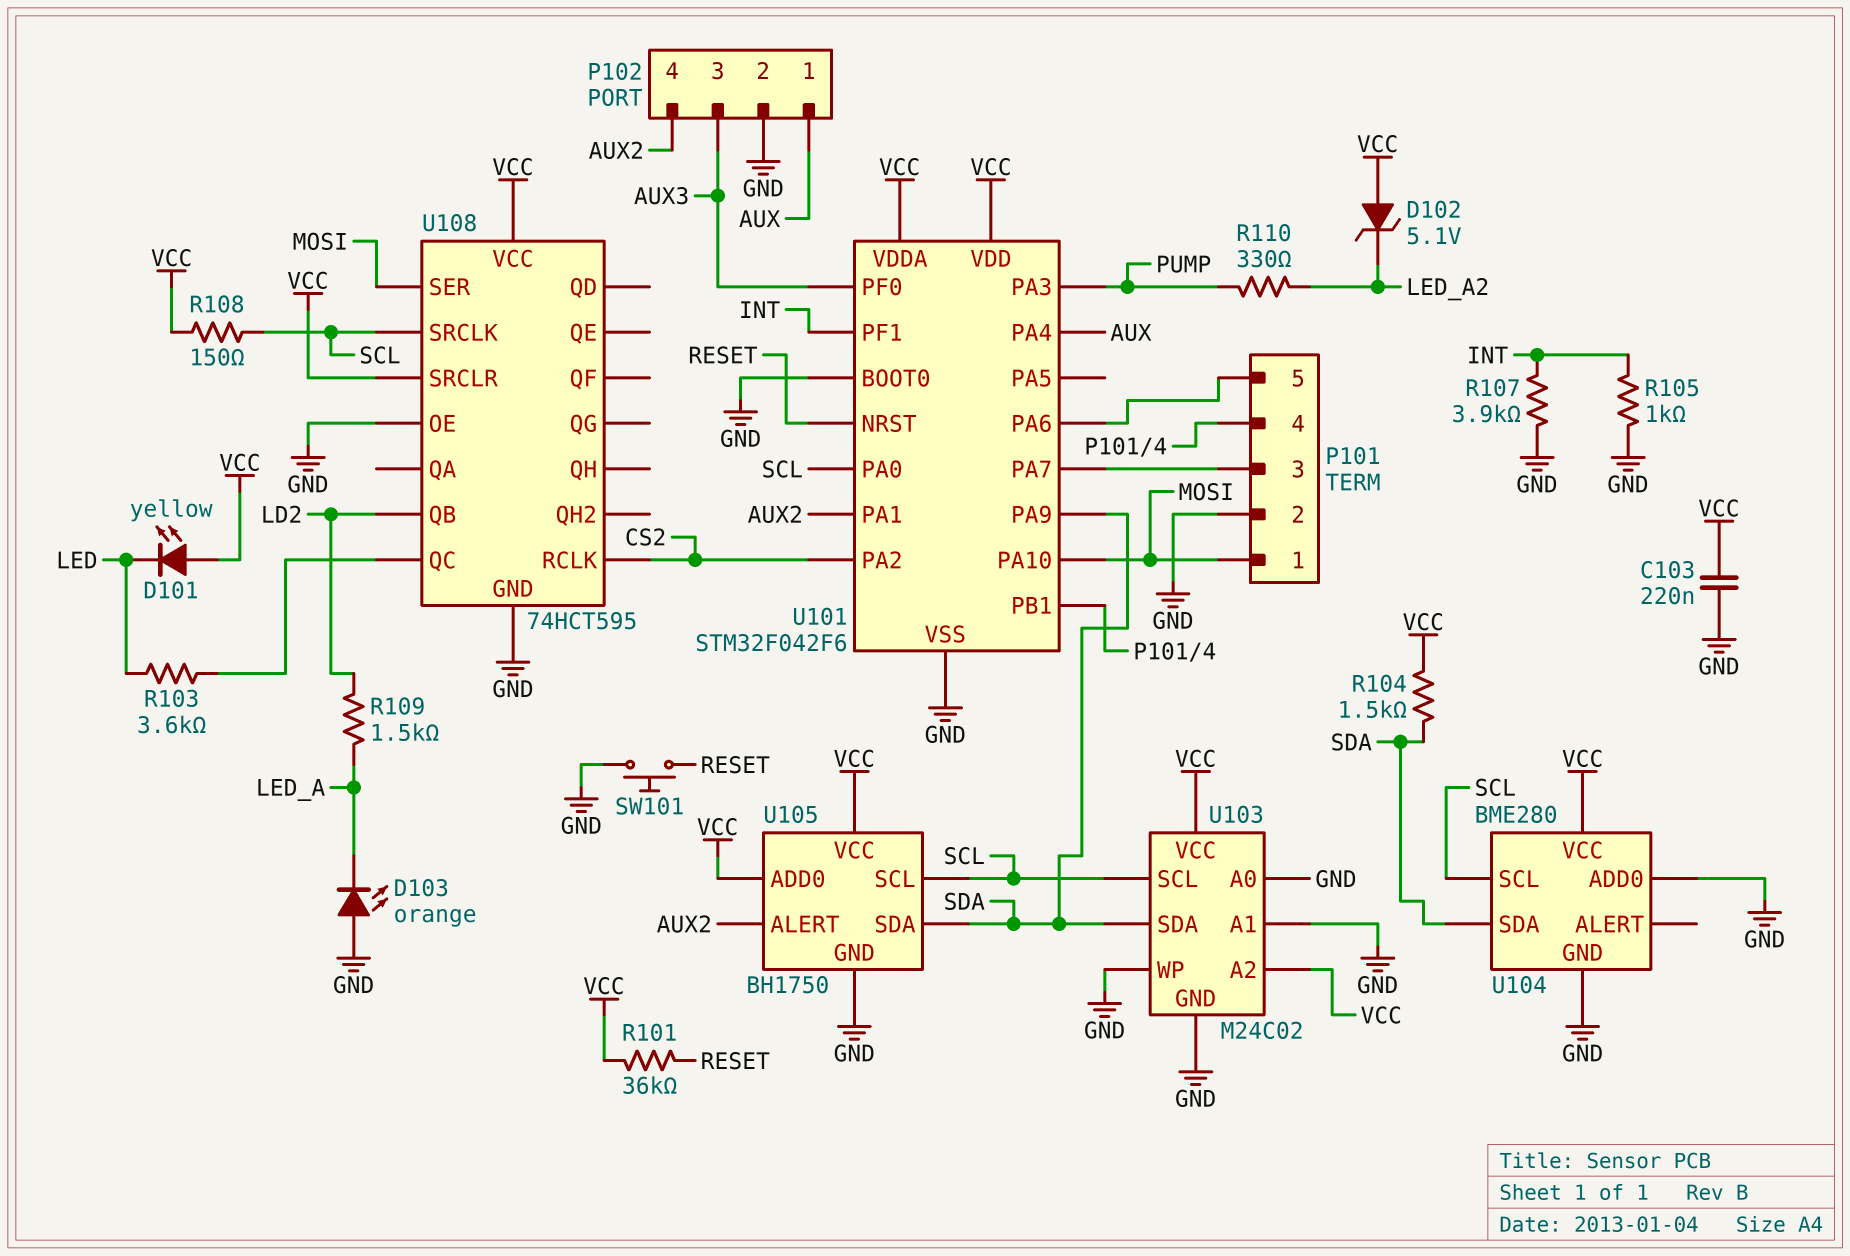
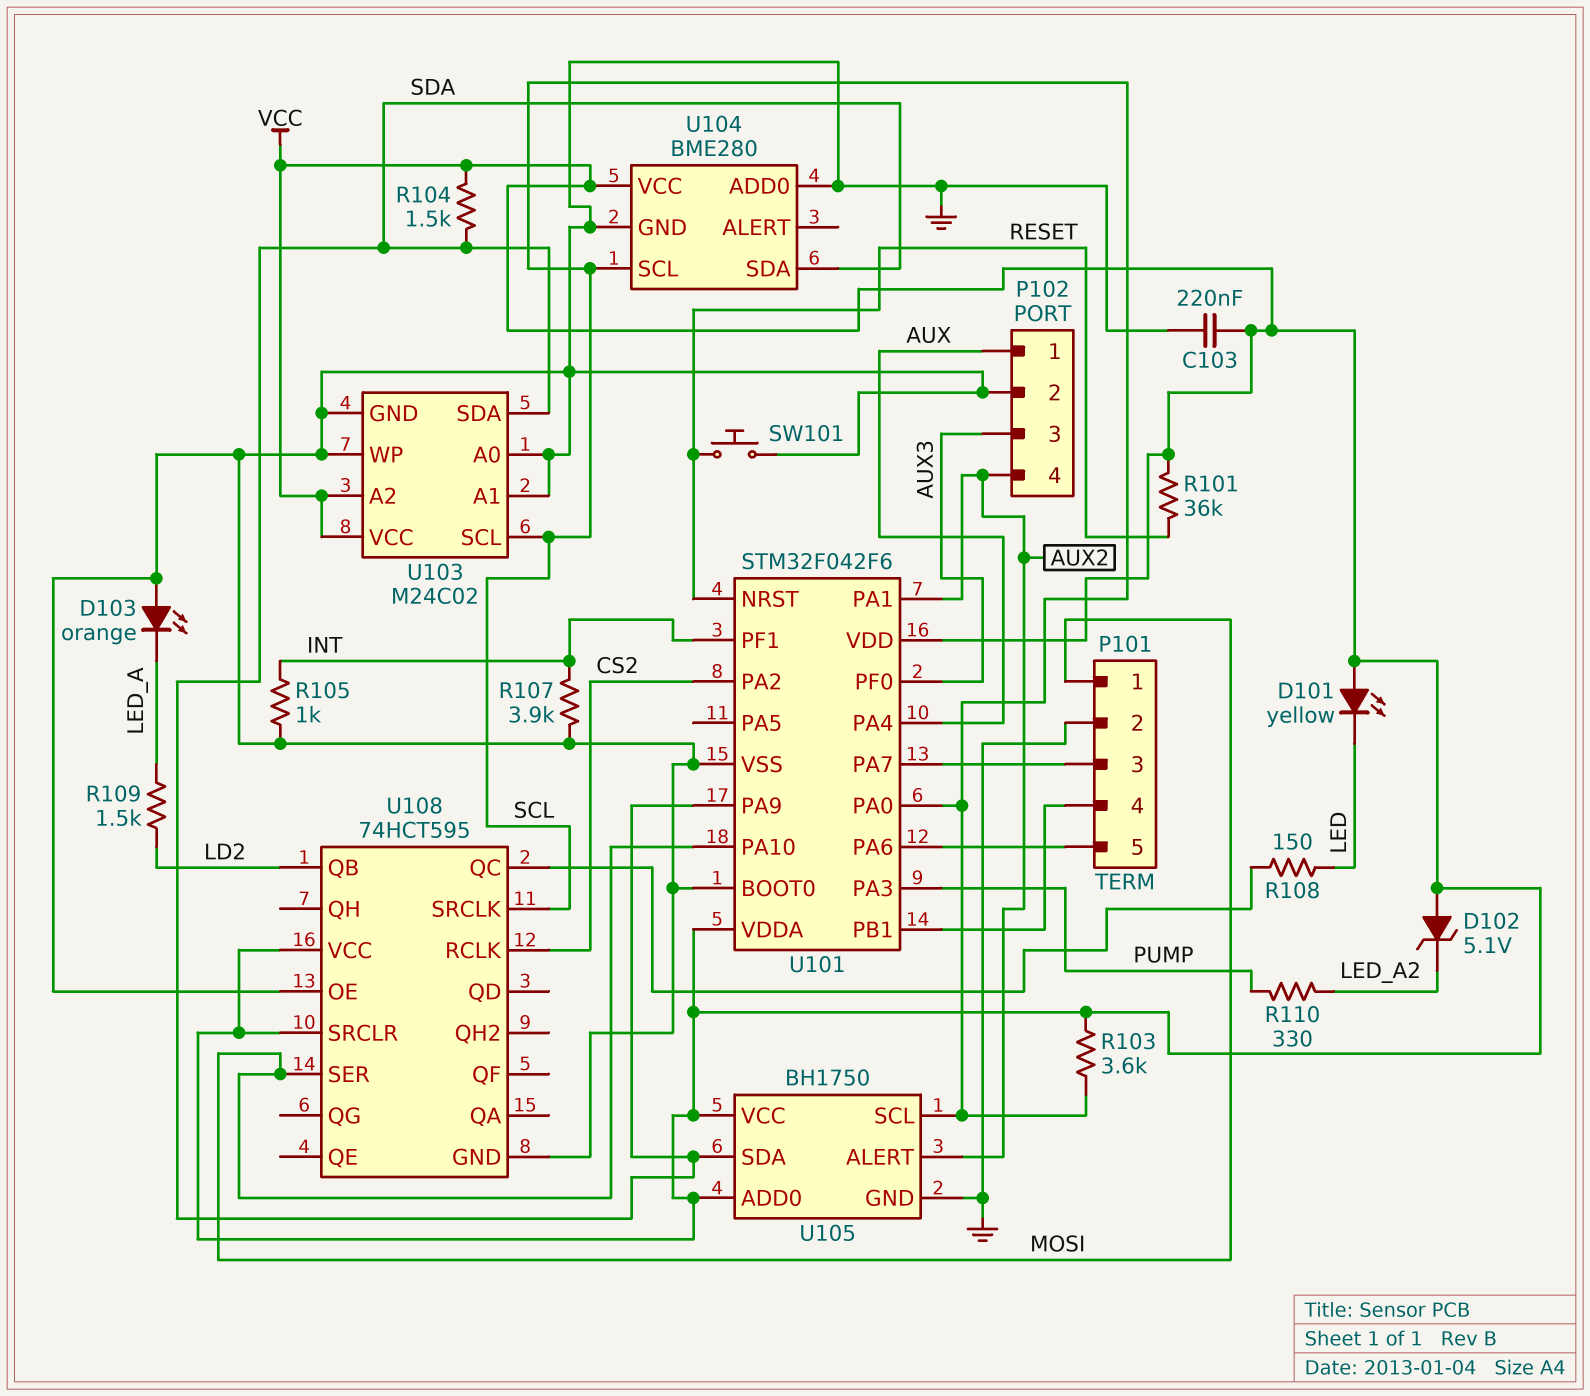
R103: 3.6k (LED, U108/QC) -> 3.6k (SCL, VCC)
R108: 150 (SCL, VCC) -> 150 (LED, U108/QC)

